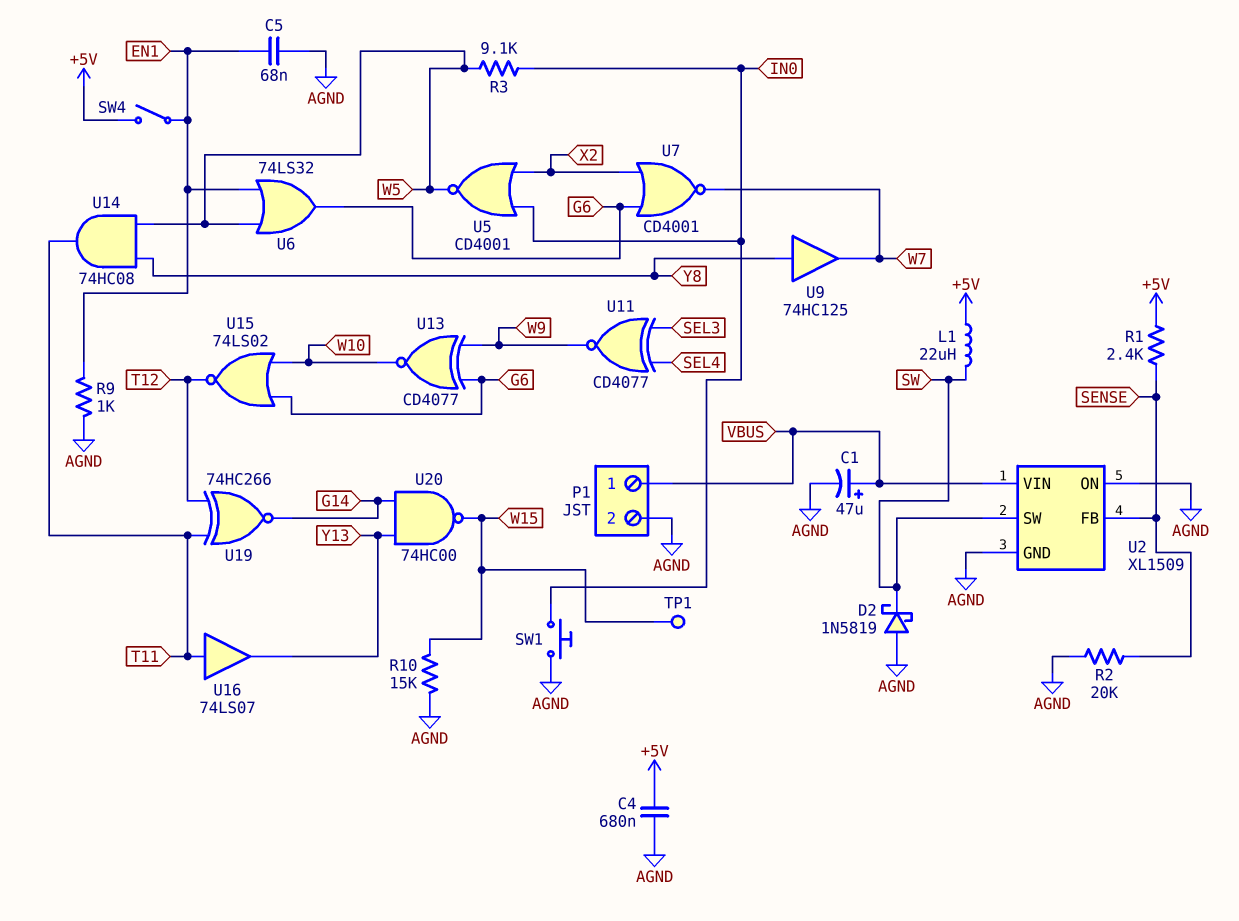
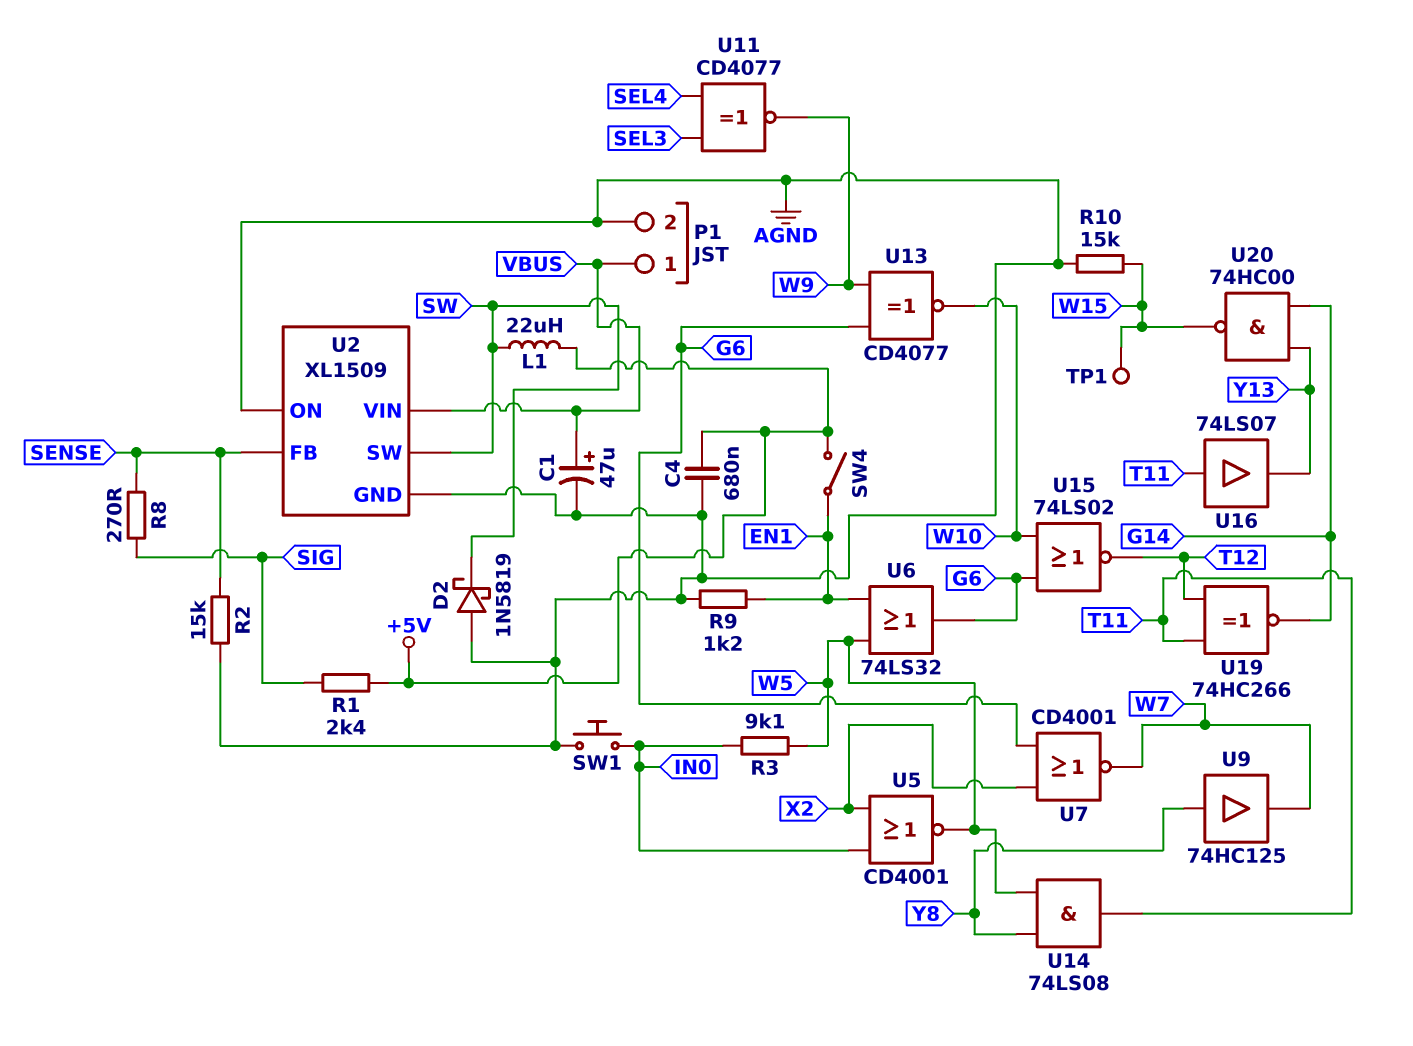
C5: 68nF (AGND, EN1) -> none
R1: 2.4k (+5V, SENSE) -> 2.4k (+5V, SIG)
R2: 20k (AGND, SENSE) -> 15k (AGND, SENSE)
R8: none -> 270 (SENSE, SIG)
R9: 1k (AGND, EN1) -> 1.2k (AGND, EN1)
U14: AND 74HC08 (in W5, in Y8, out T11) -> AND 74LS08 (in W5, in Y8, out T11)

